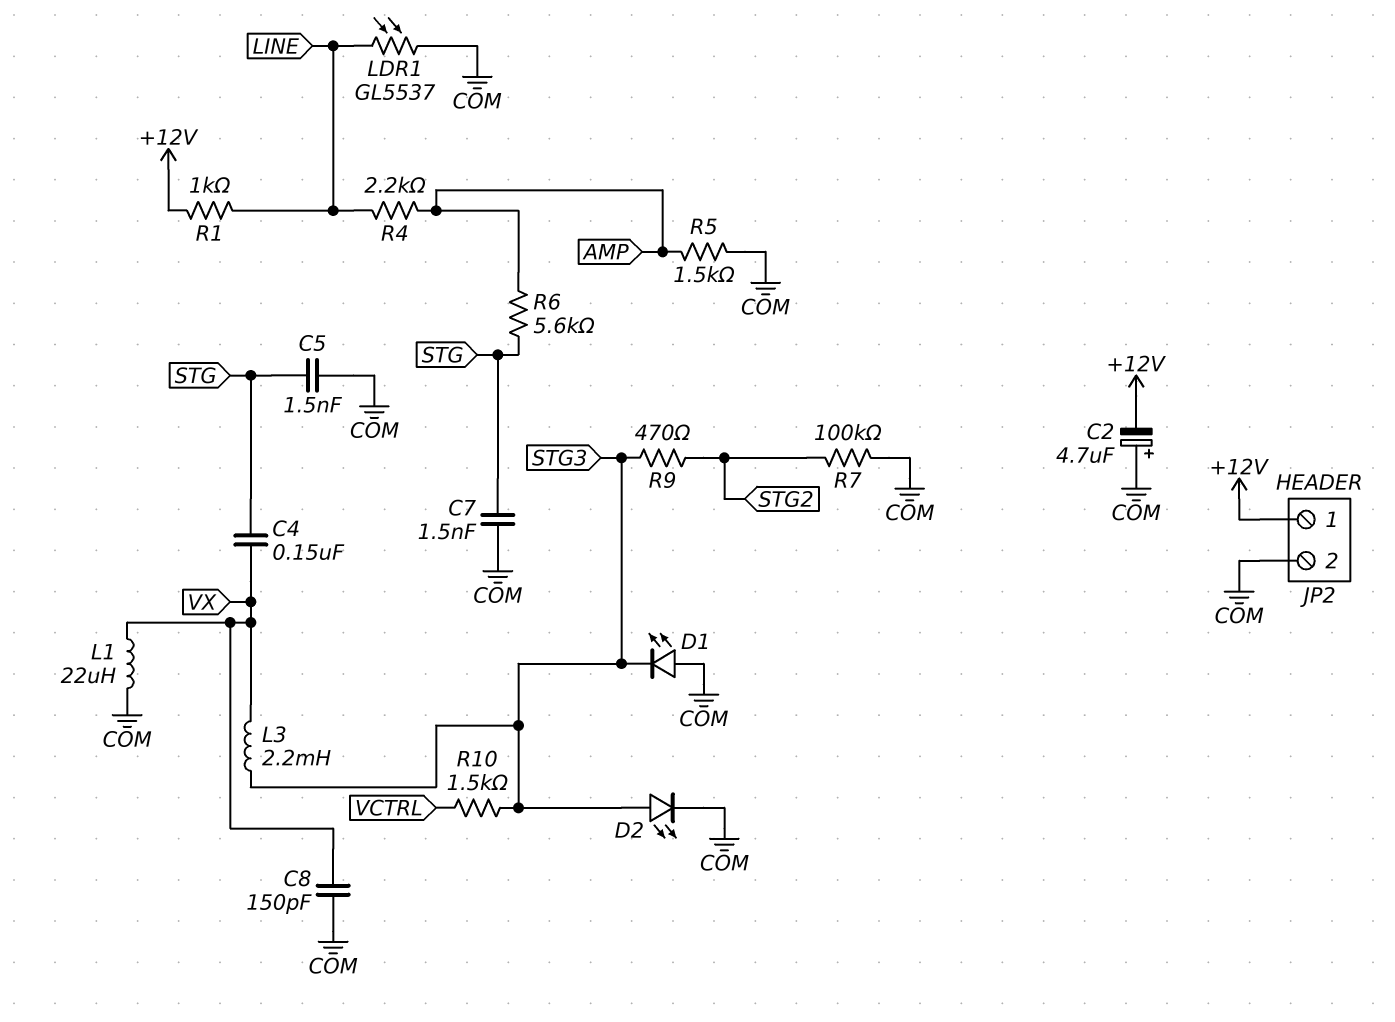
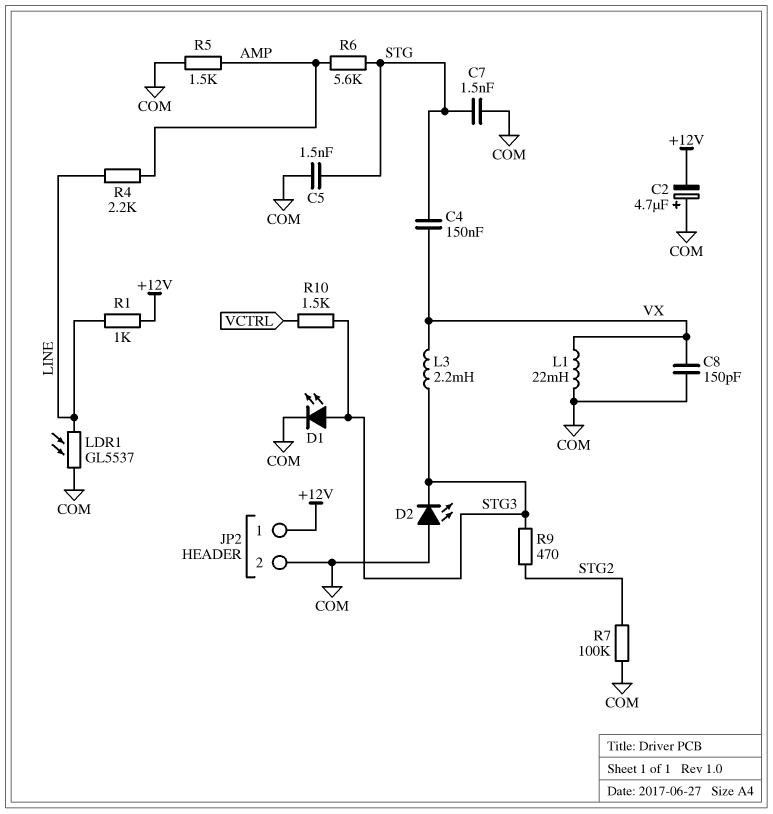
D1: LED (A COM, K STG3) -> LED (A STG3, K COM)
D2: LED (A STG3, K COM) -> LED (A COM, K STG3)
L1: 22uH (COM, VX) -> 22mH (COM, VX)

